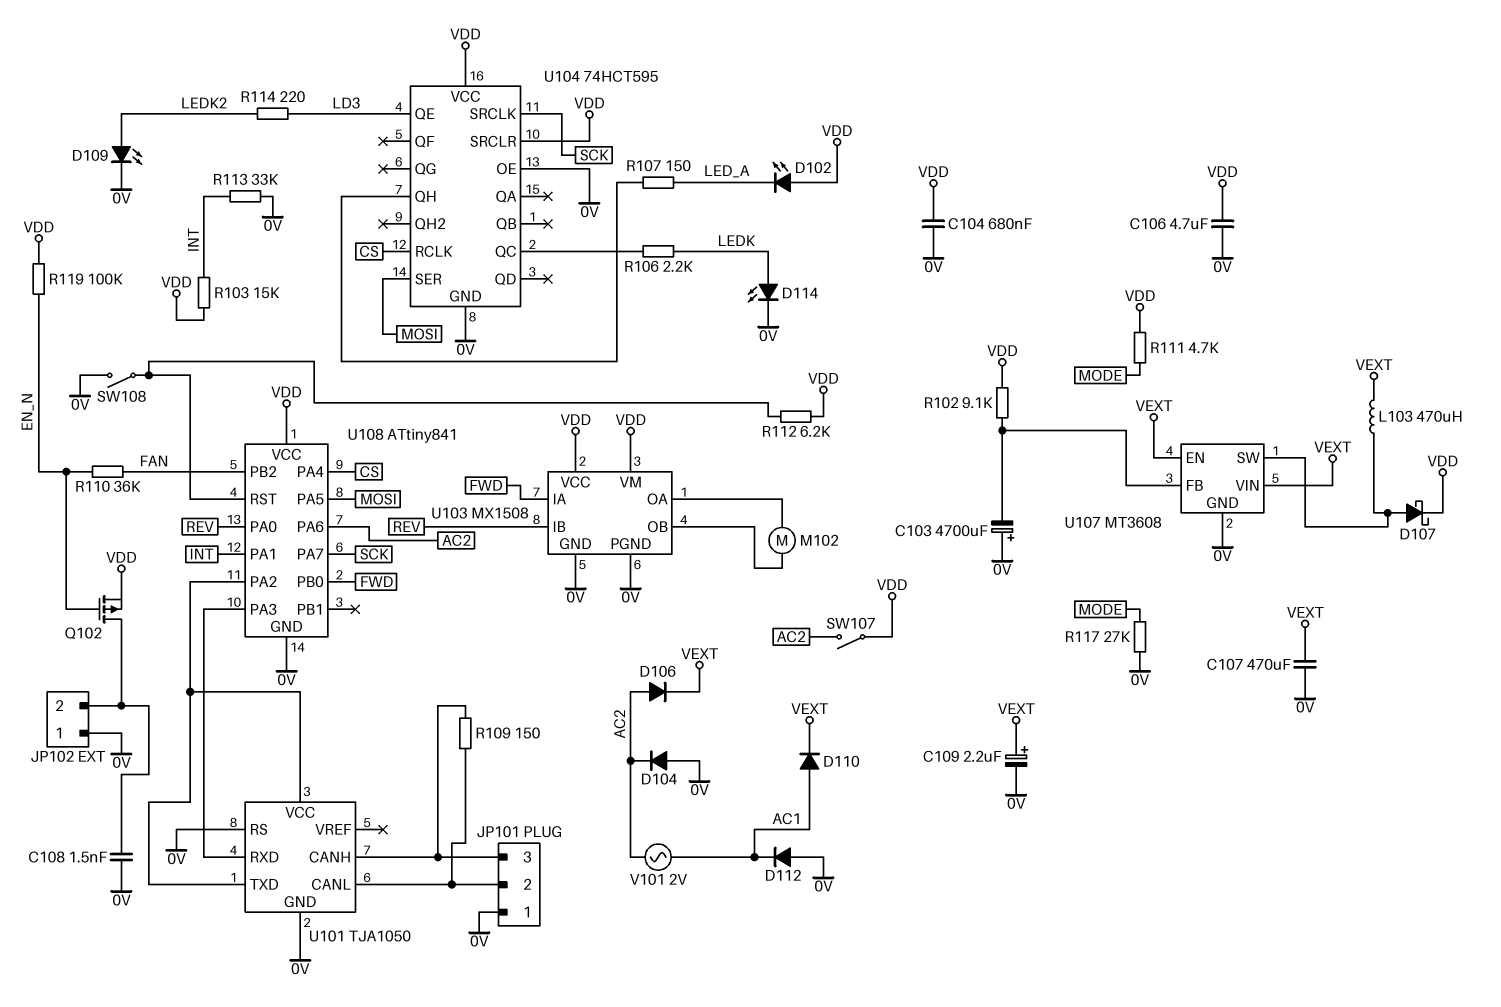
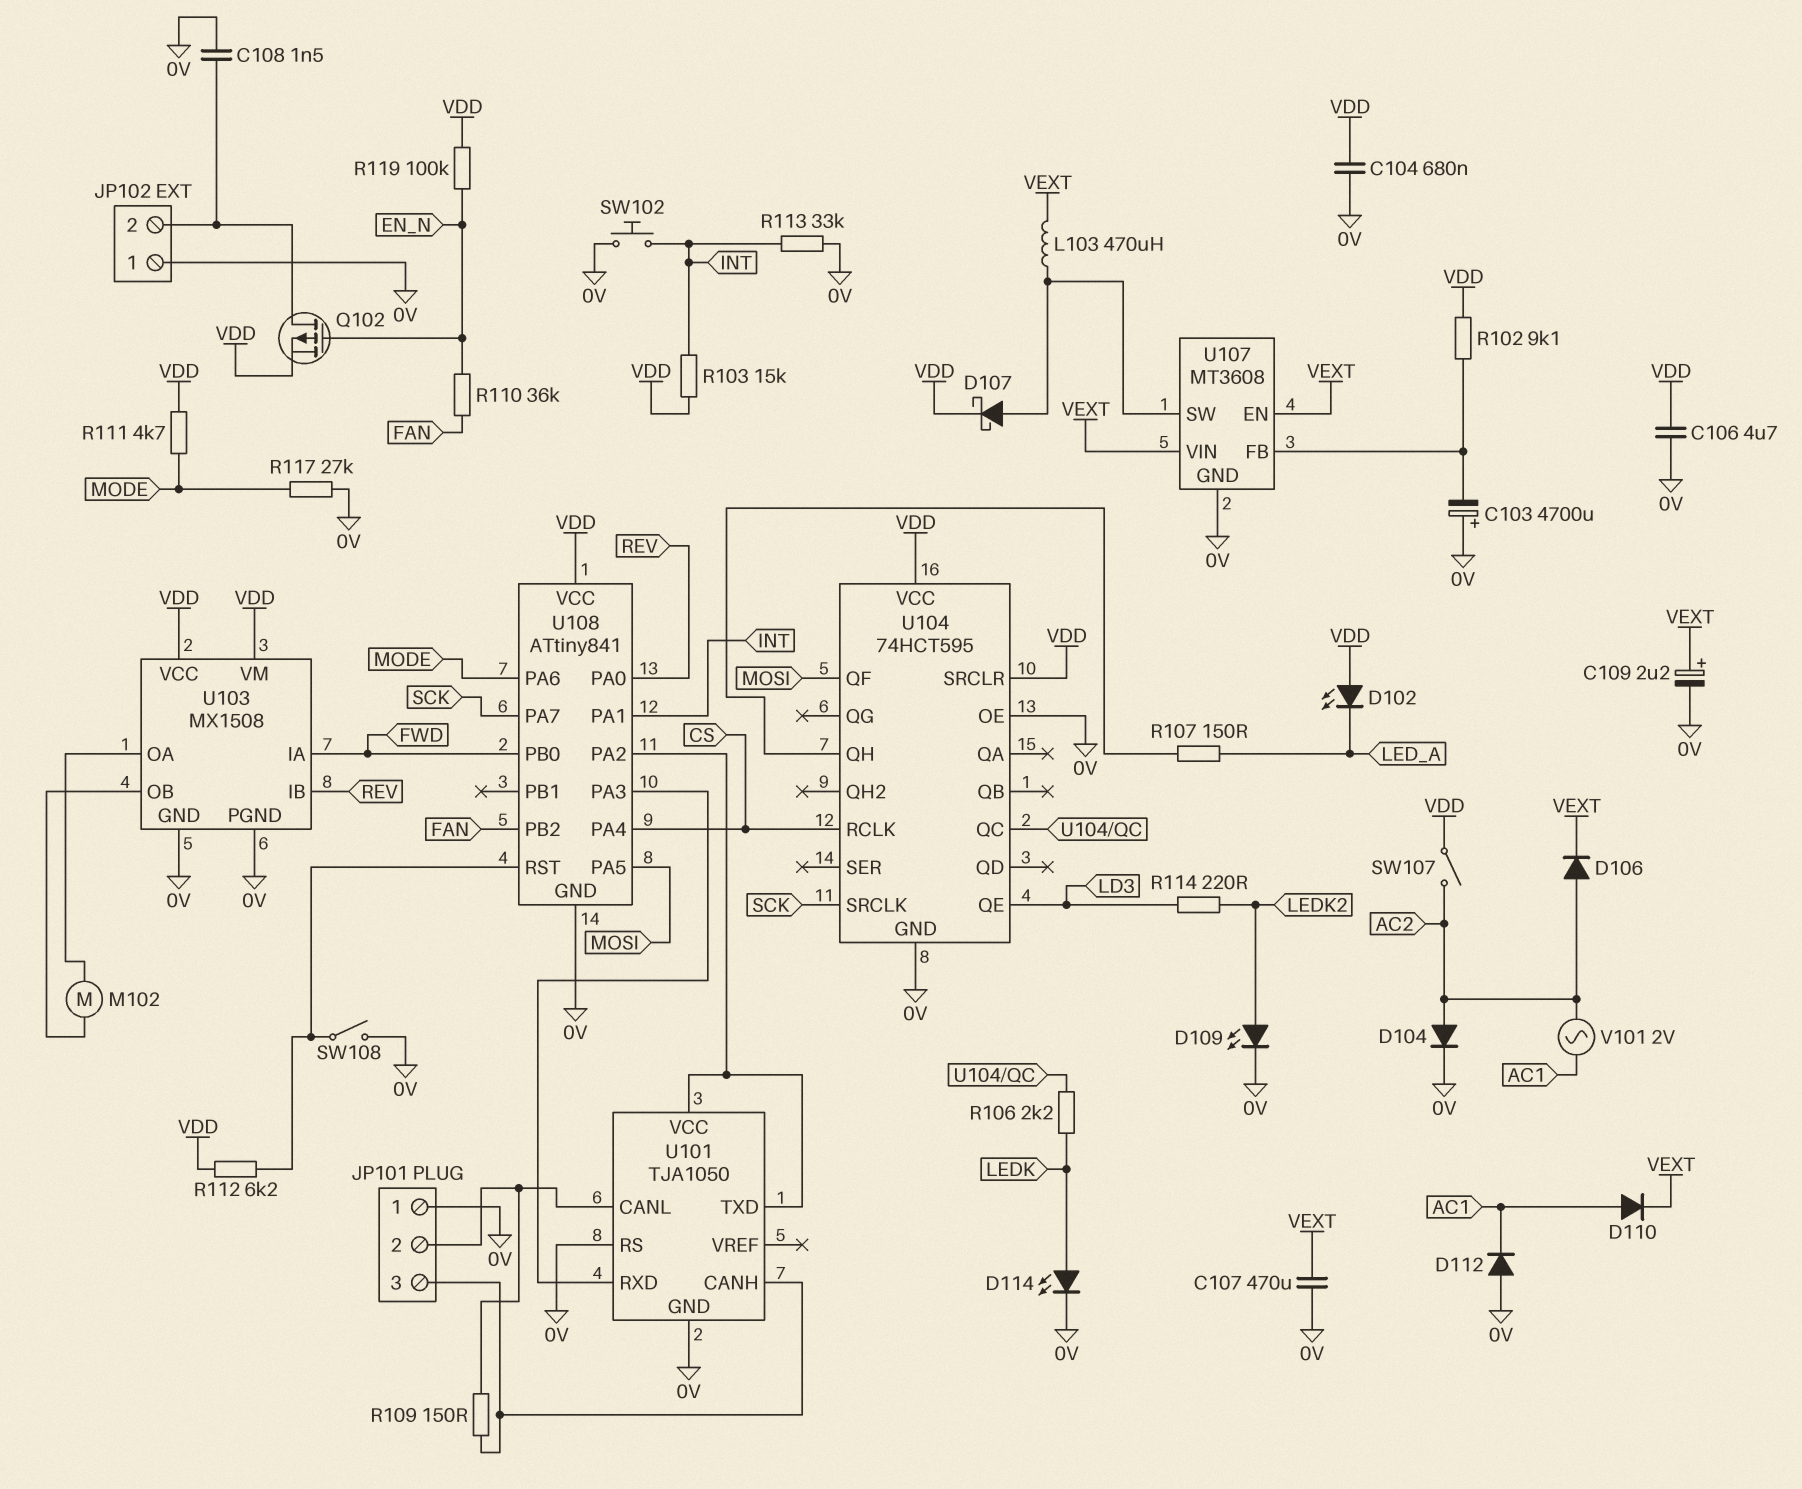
D104: diode (A 0V, K AC2) -> diode (A AC2, K 0V)
SW102: none -> button (0V, INT)
U104 pin QF: none -> MOSI
U104 pin SER: MOSI -> none
U108 pin PA6: AC2 -> MODE

